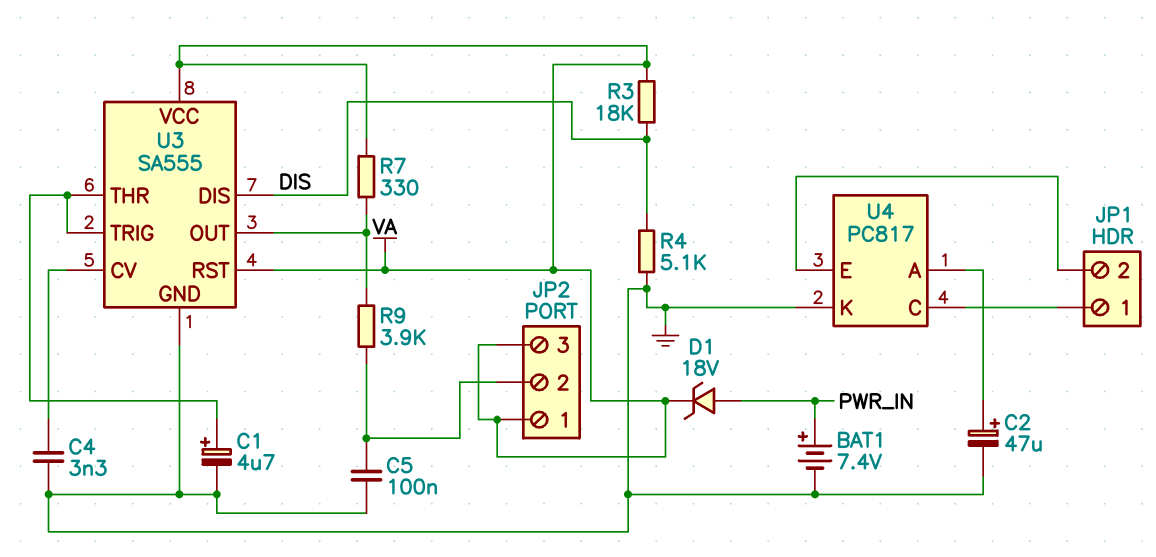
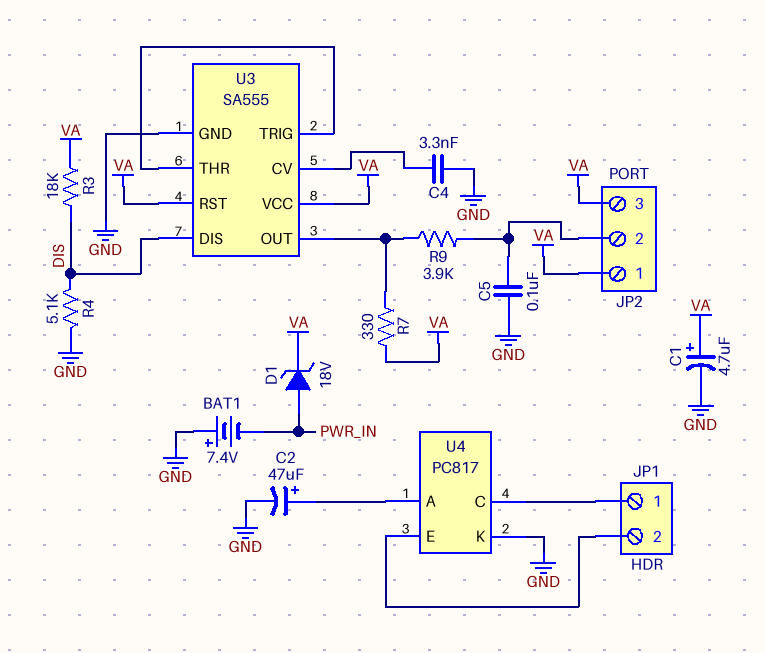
BAT1: 7.4V (plus PWR_IN, minus GND) -> 7.4V (plus GND, minus PWR_IN)
C1: 4.7uF (plus U3/THR, minus GND) -> 4.7uF (plus VA, minus GND)

